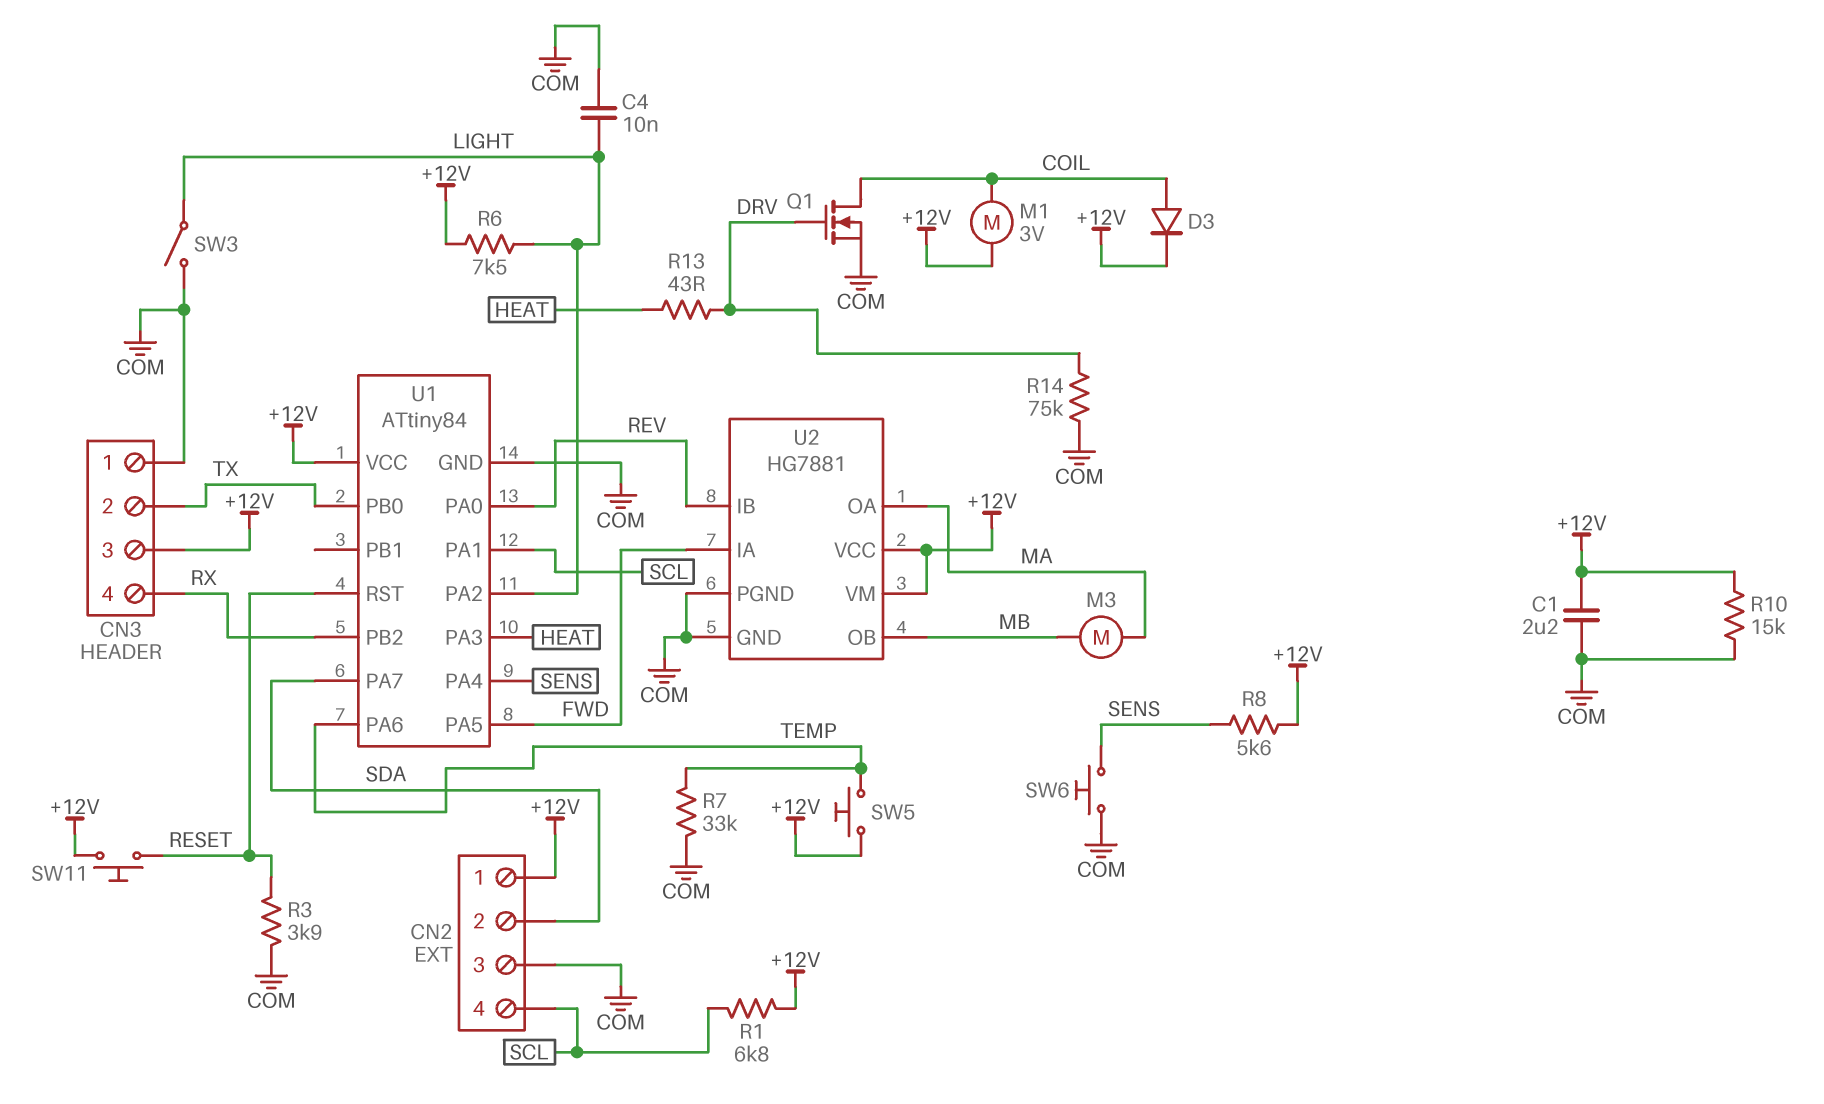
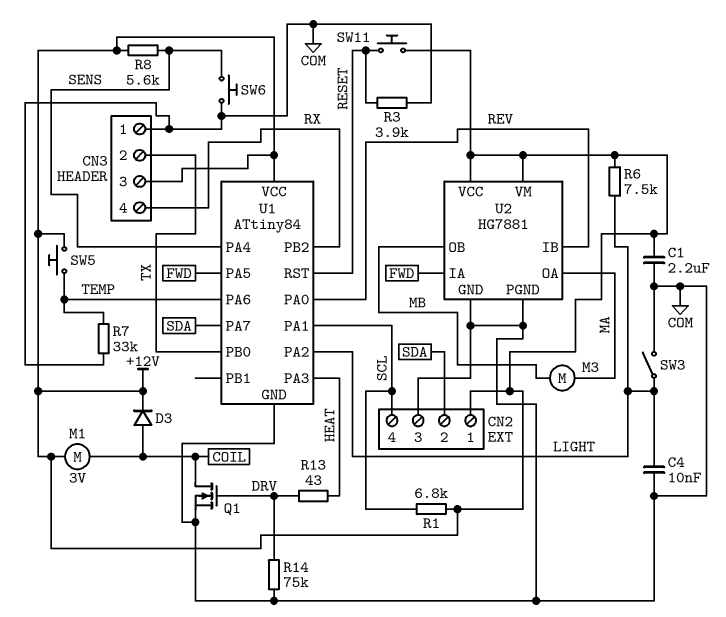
R10: 15k (+12V, COM) -> none

